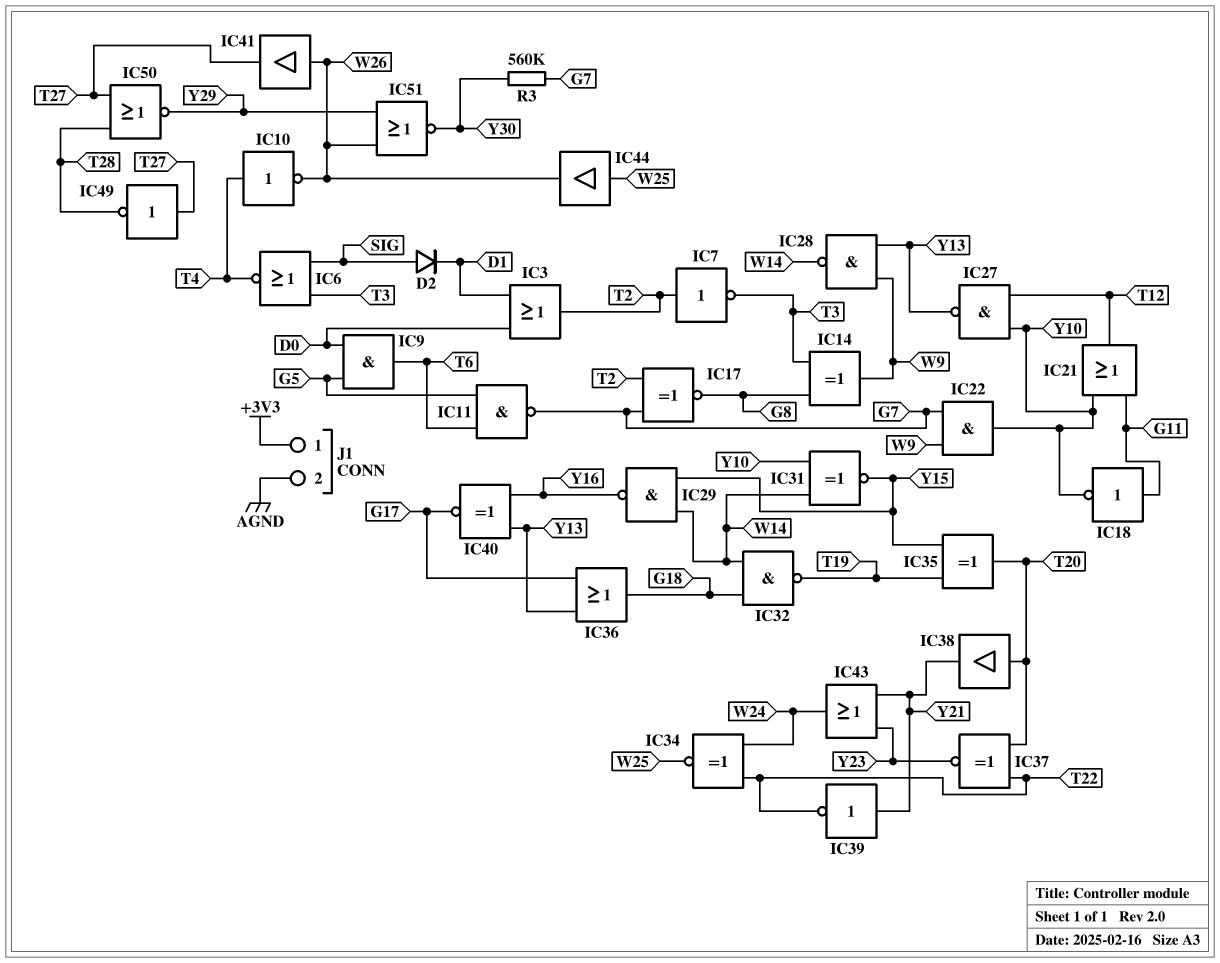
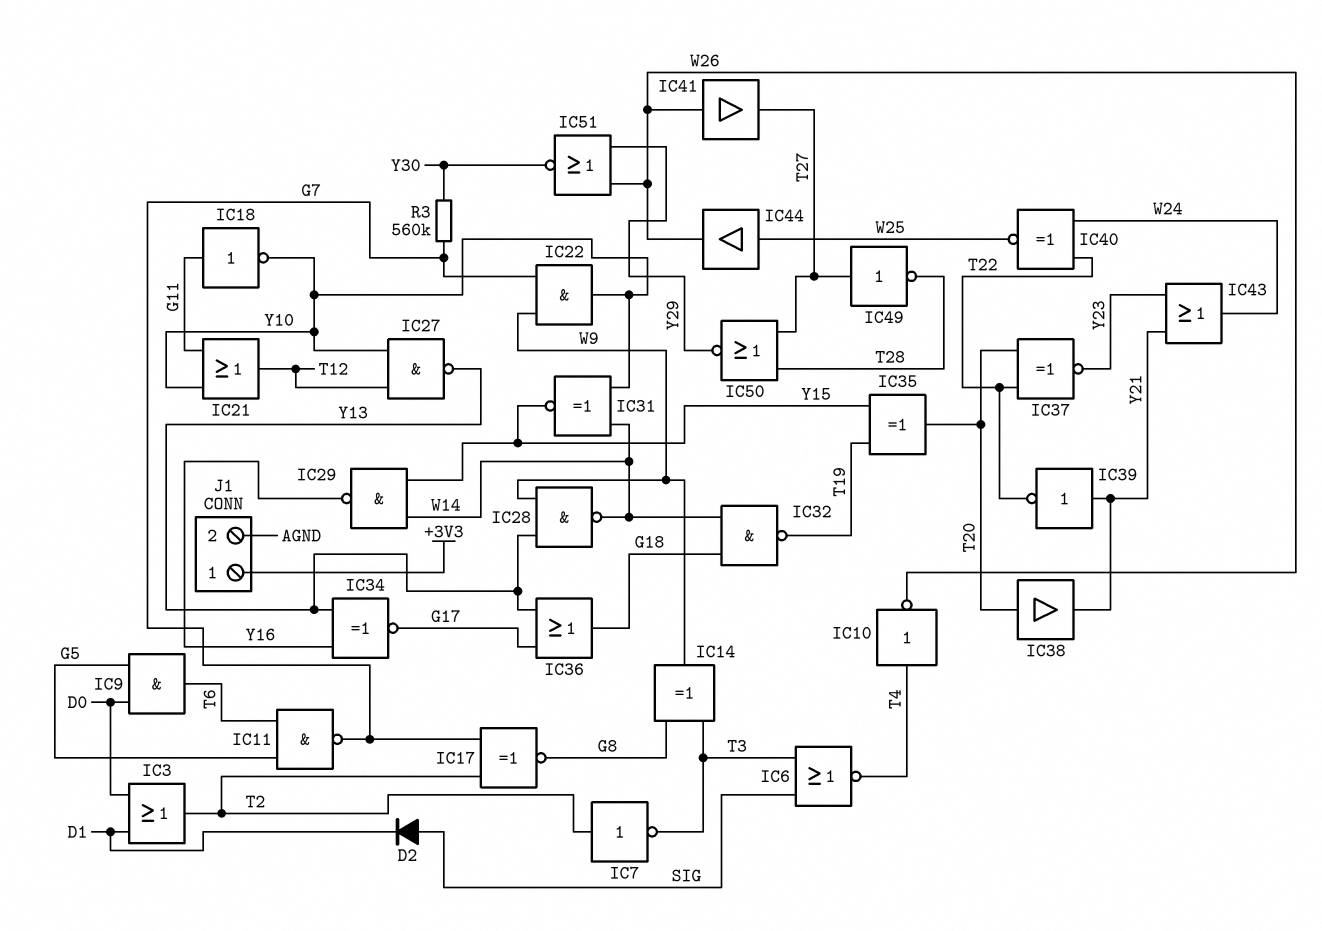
IC34: XNOR (in T22, in W24, out W25) -> XNOR (in Y13, in Y16, out G17)
IC40: XNOR (in Y13, in Y16, out G17) -> XNOR (in T22, in W24, out W25)

